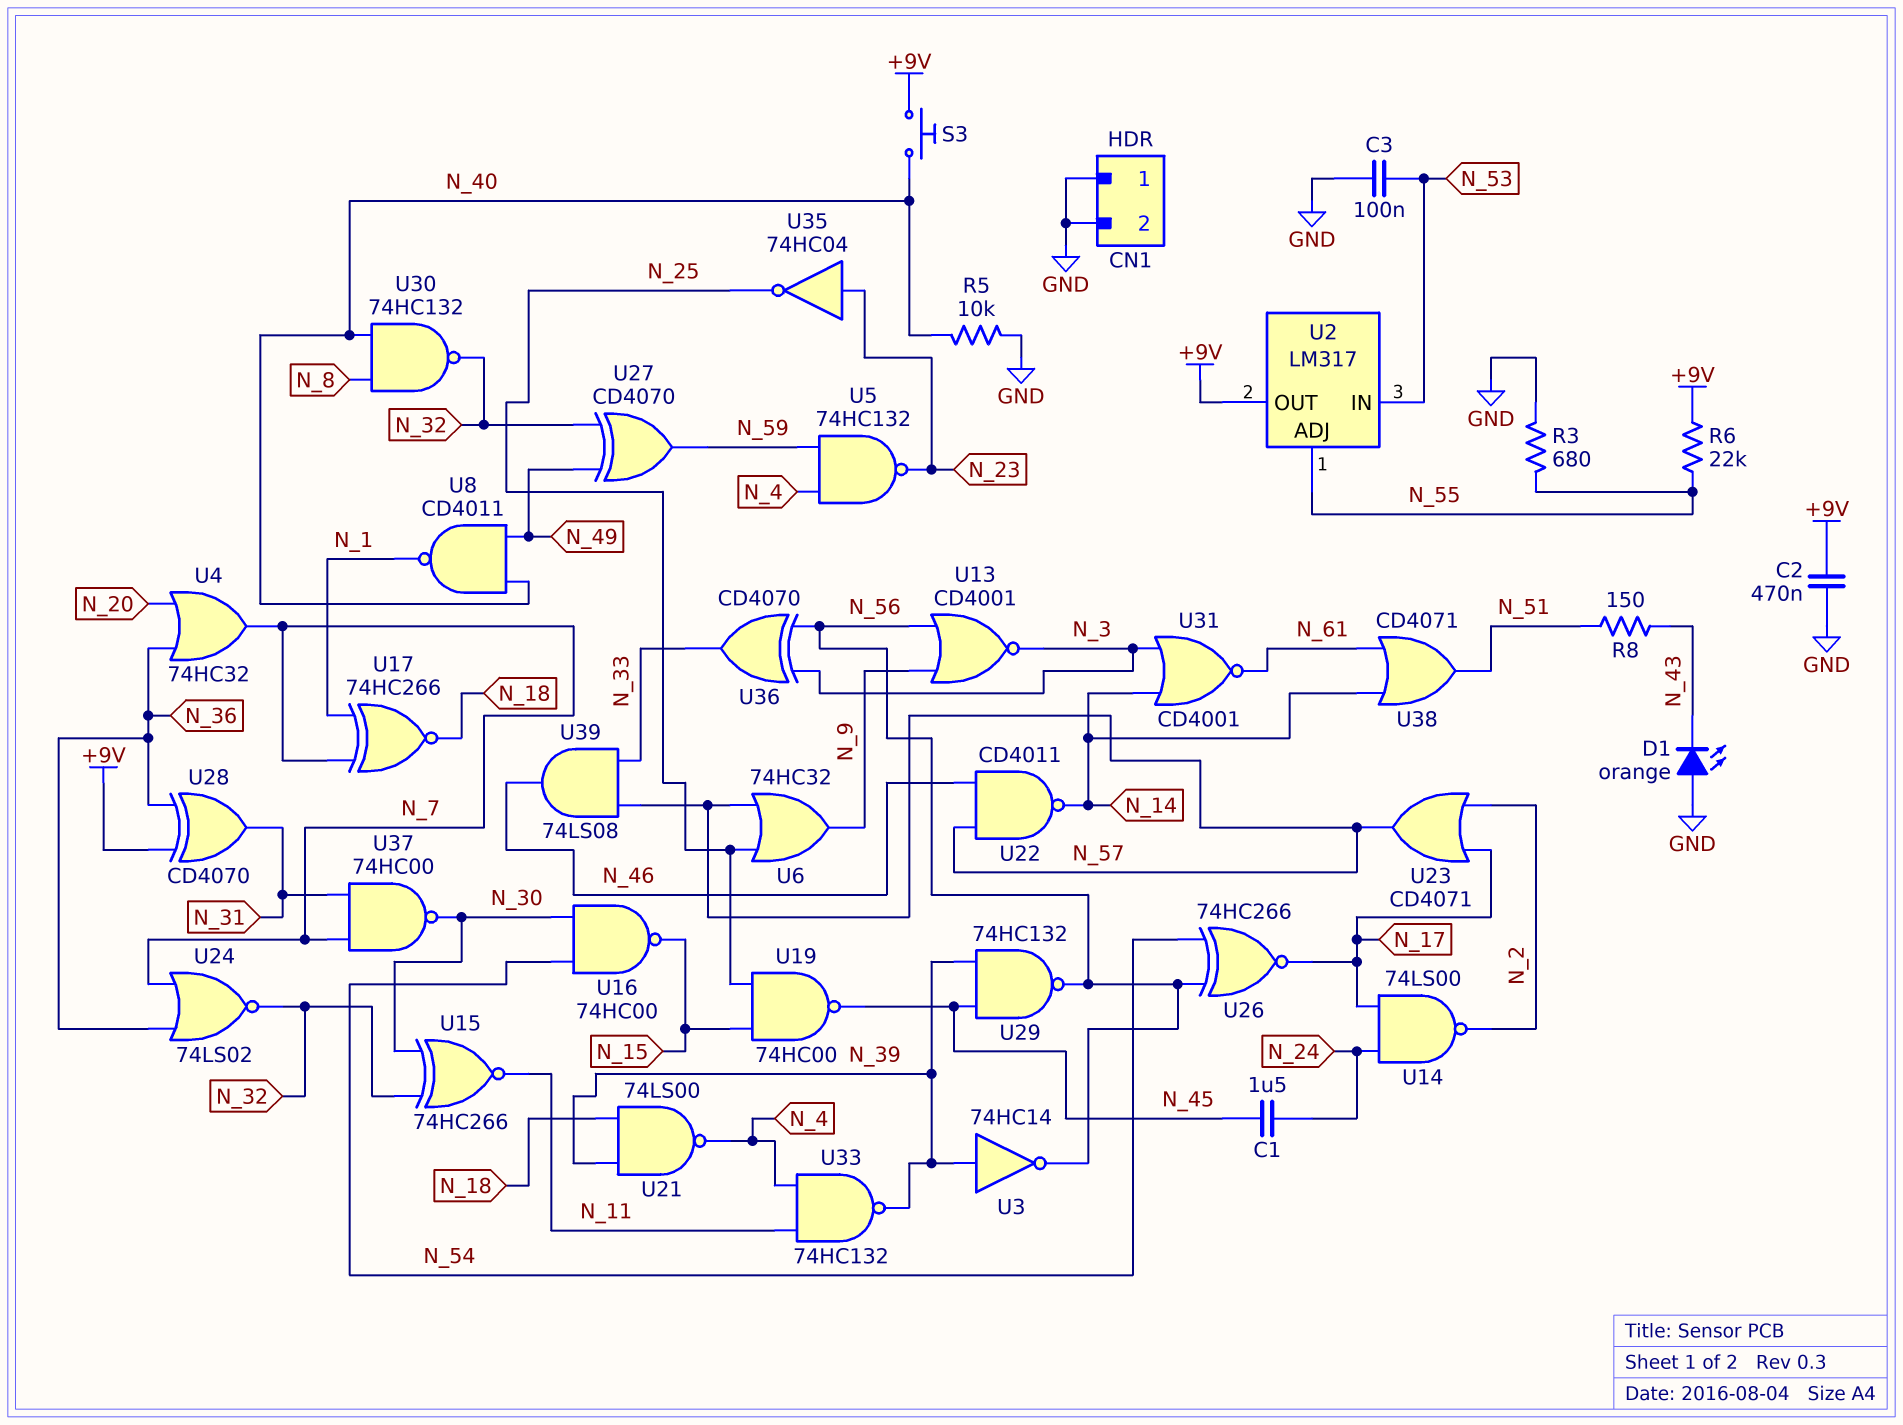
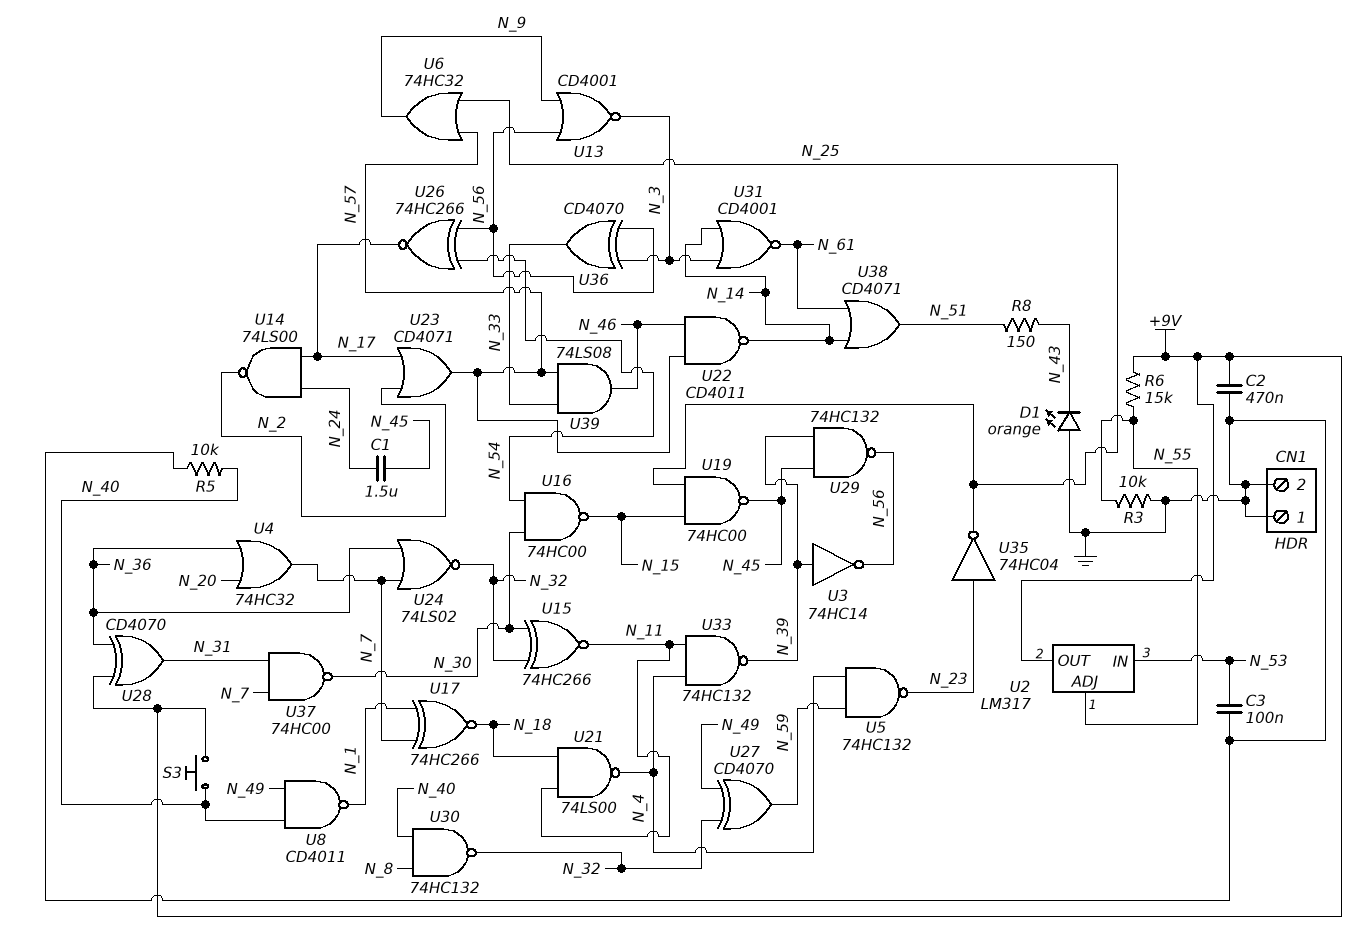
R3: 680 (GND, N_55) -> 10k (GND, N_55)
R6: 22k (+9V, N_55) -> 15k (+9V, N_55)
U21: NAND 74LS00 (in N_18, in N_39, out N_4) -> NAND 74LS00 (in N_11, in N_18, out N_4)

